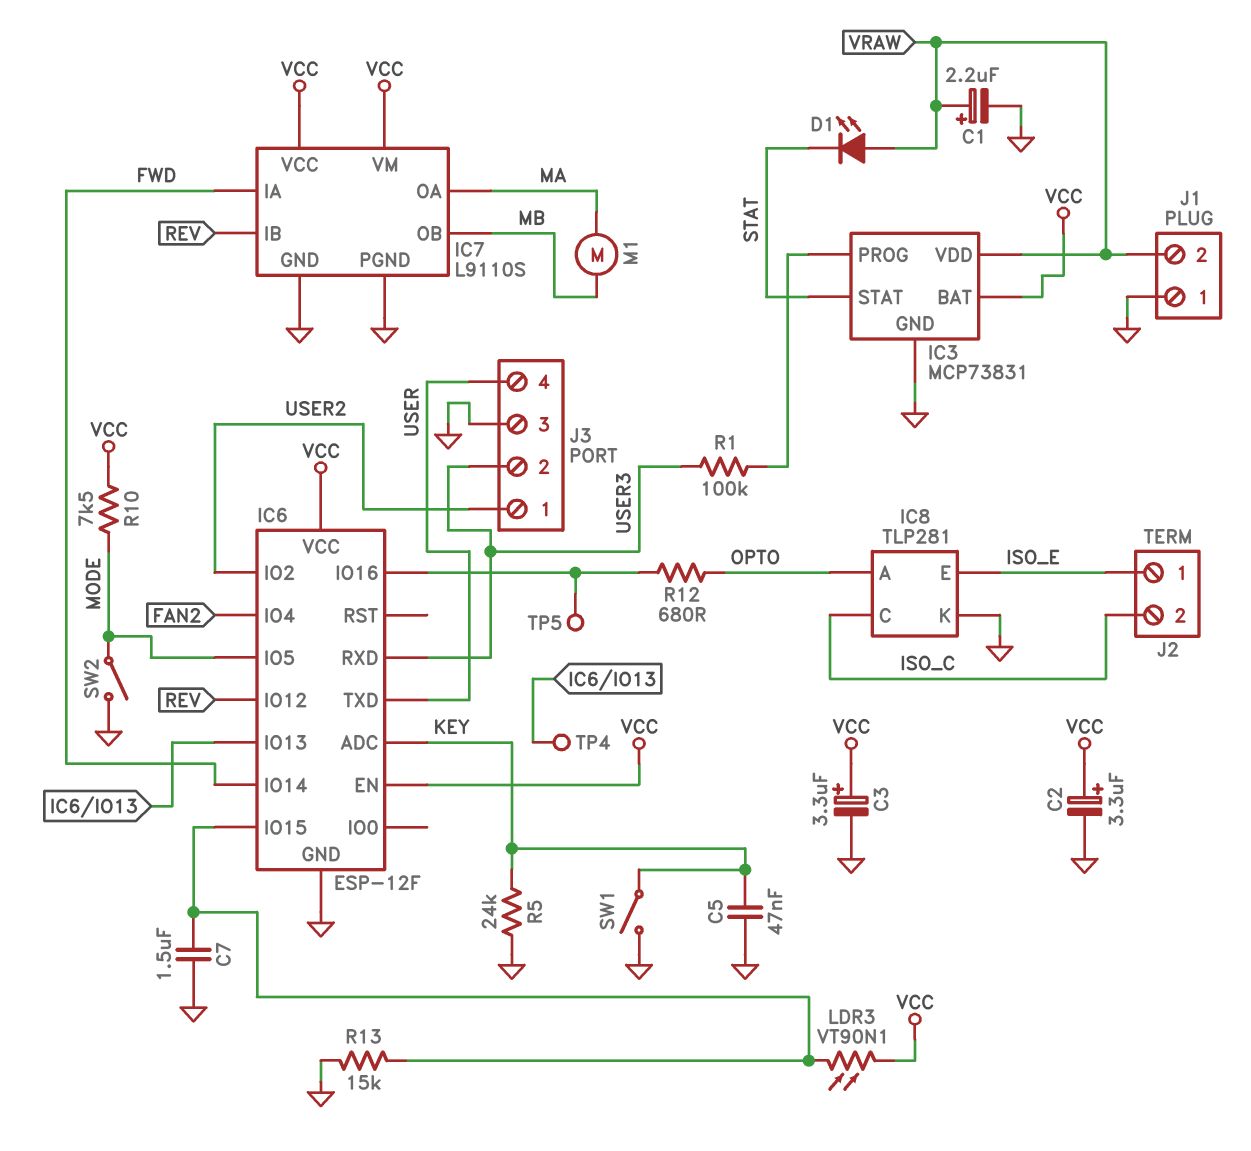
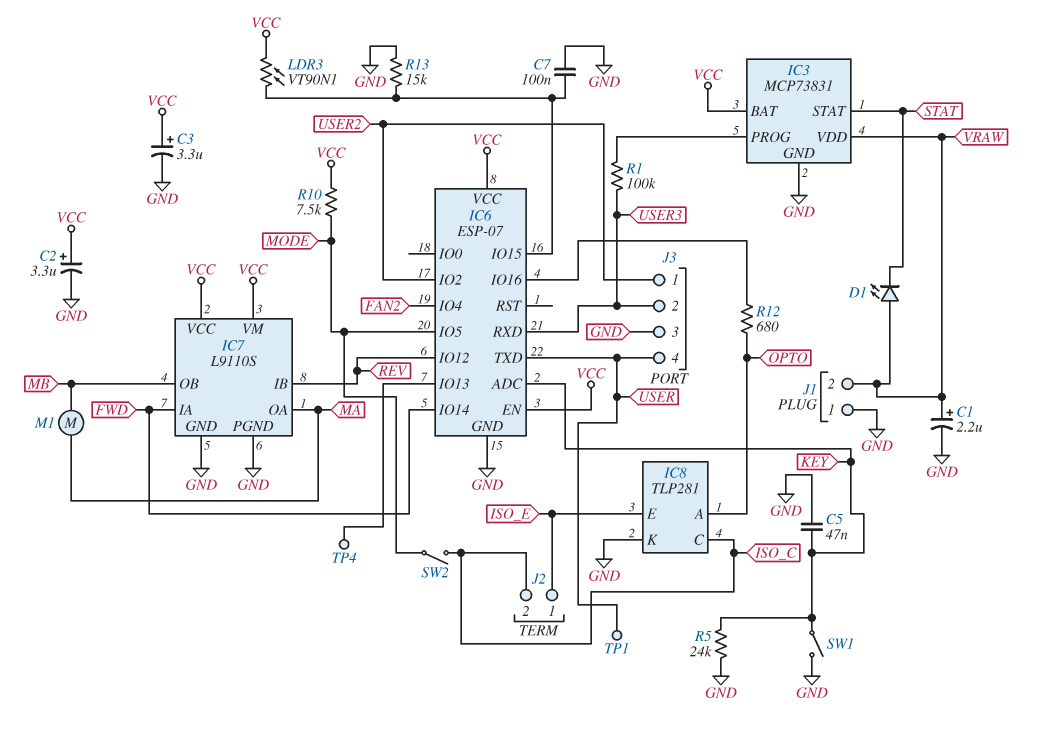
C7: 1.5uF (GND, IC6/IO15) -> 100nF (GND, IC6/IO15)
IC6: ESP-12F -> ESP-07
SW2: switch (GND, MODE) -> switch (ISO_C, MODE)
TP1: none -> test point (USER)
TP5: test point (IC6/IO16) -> none

